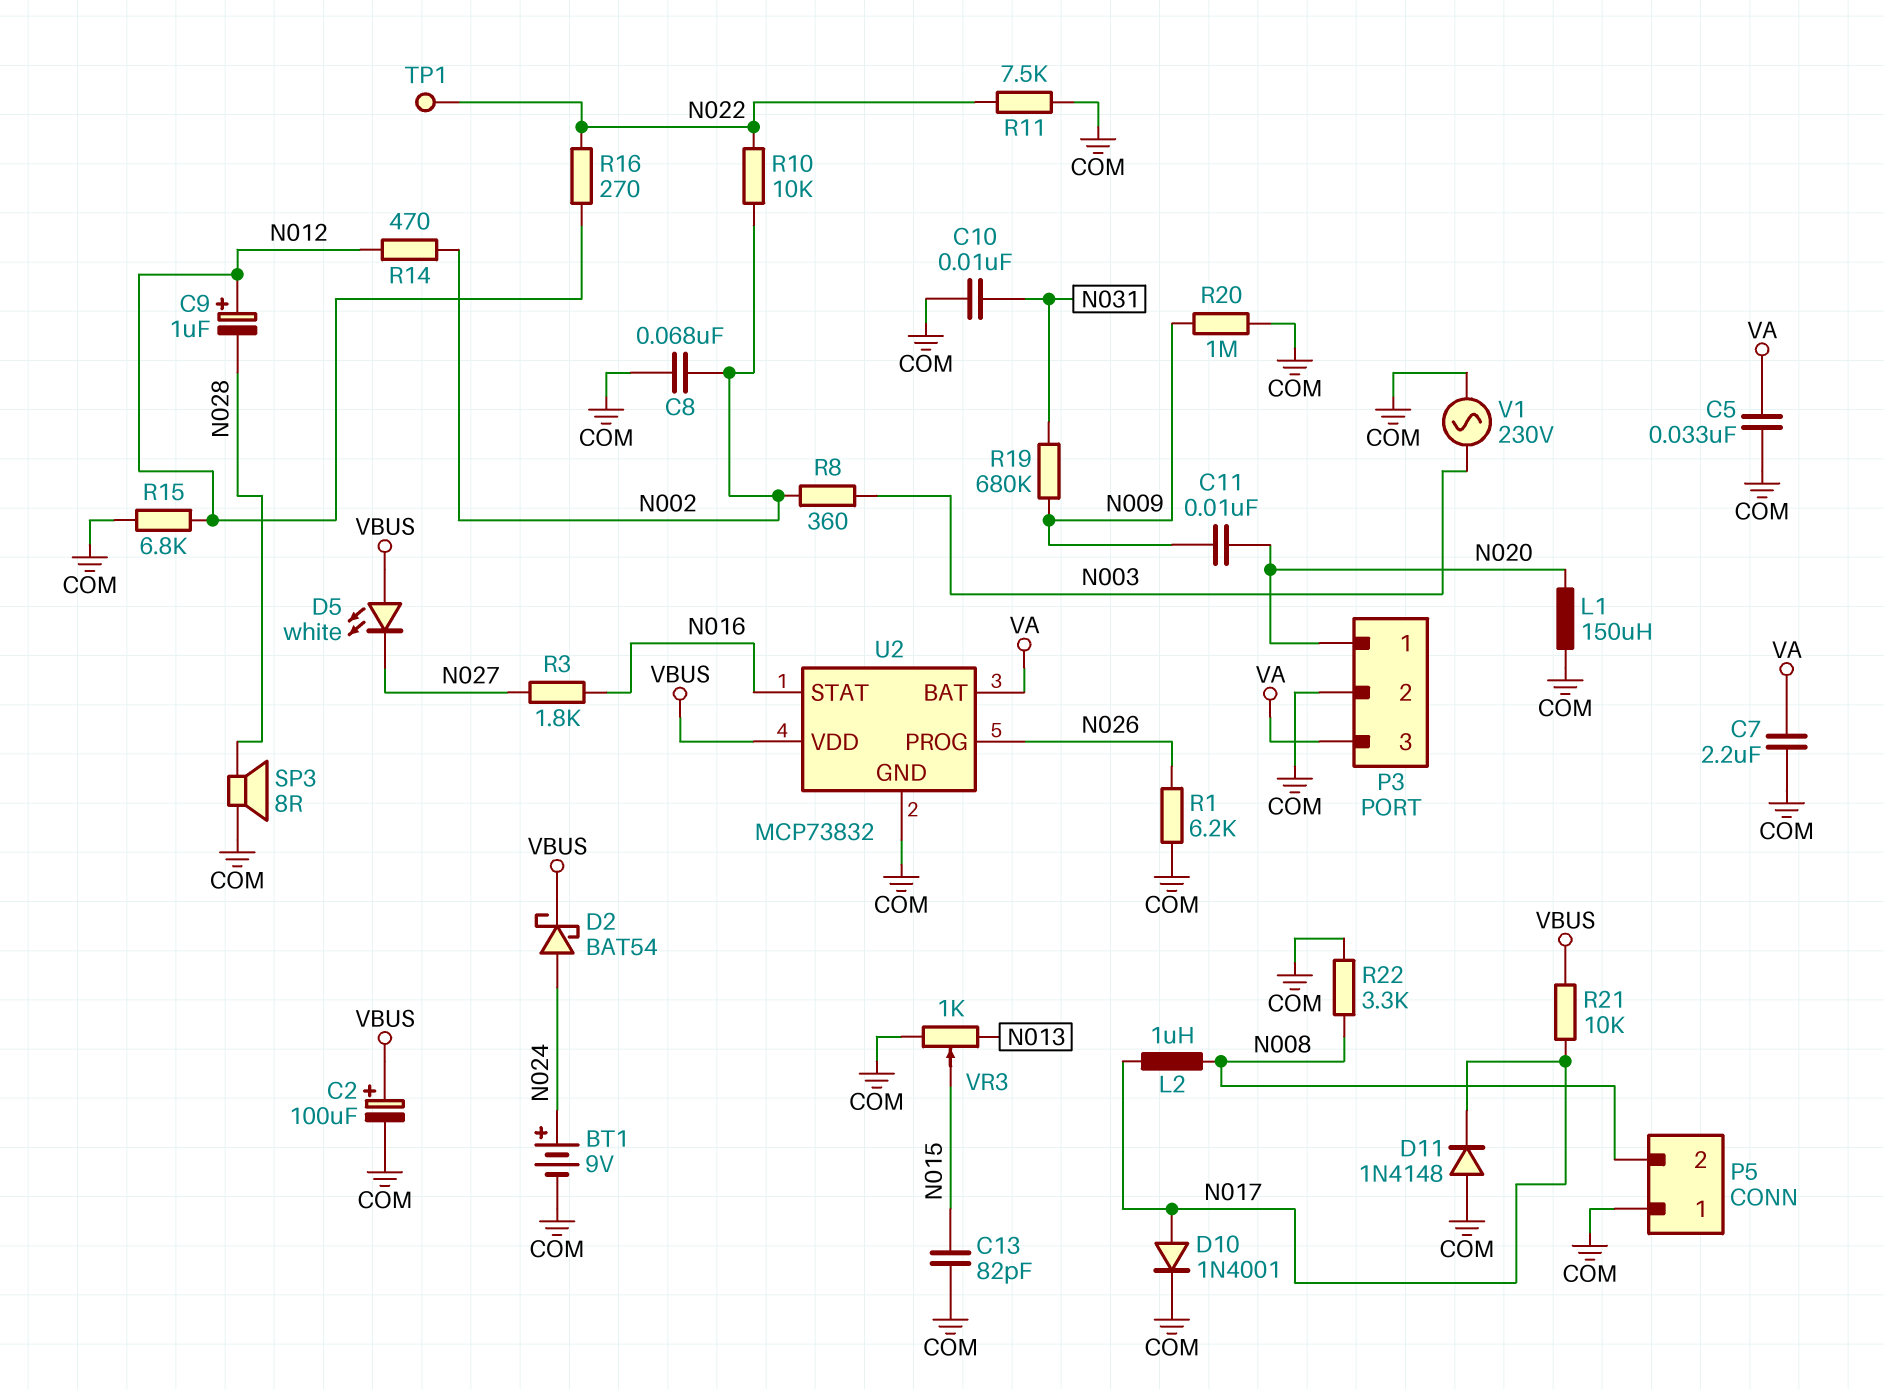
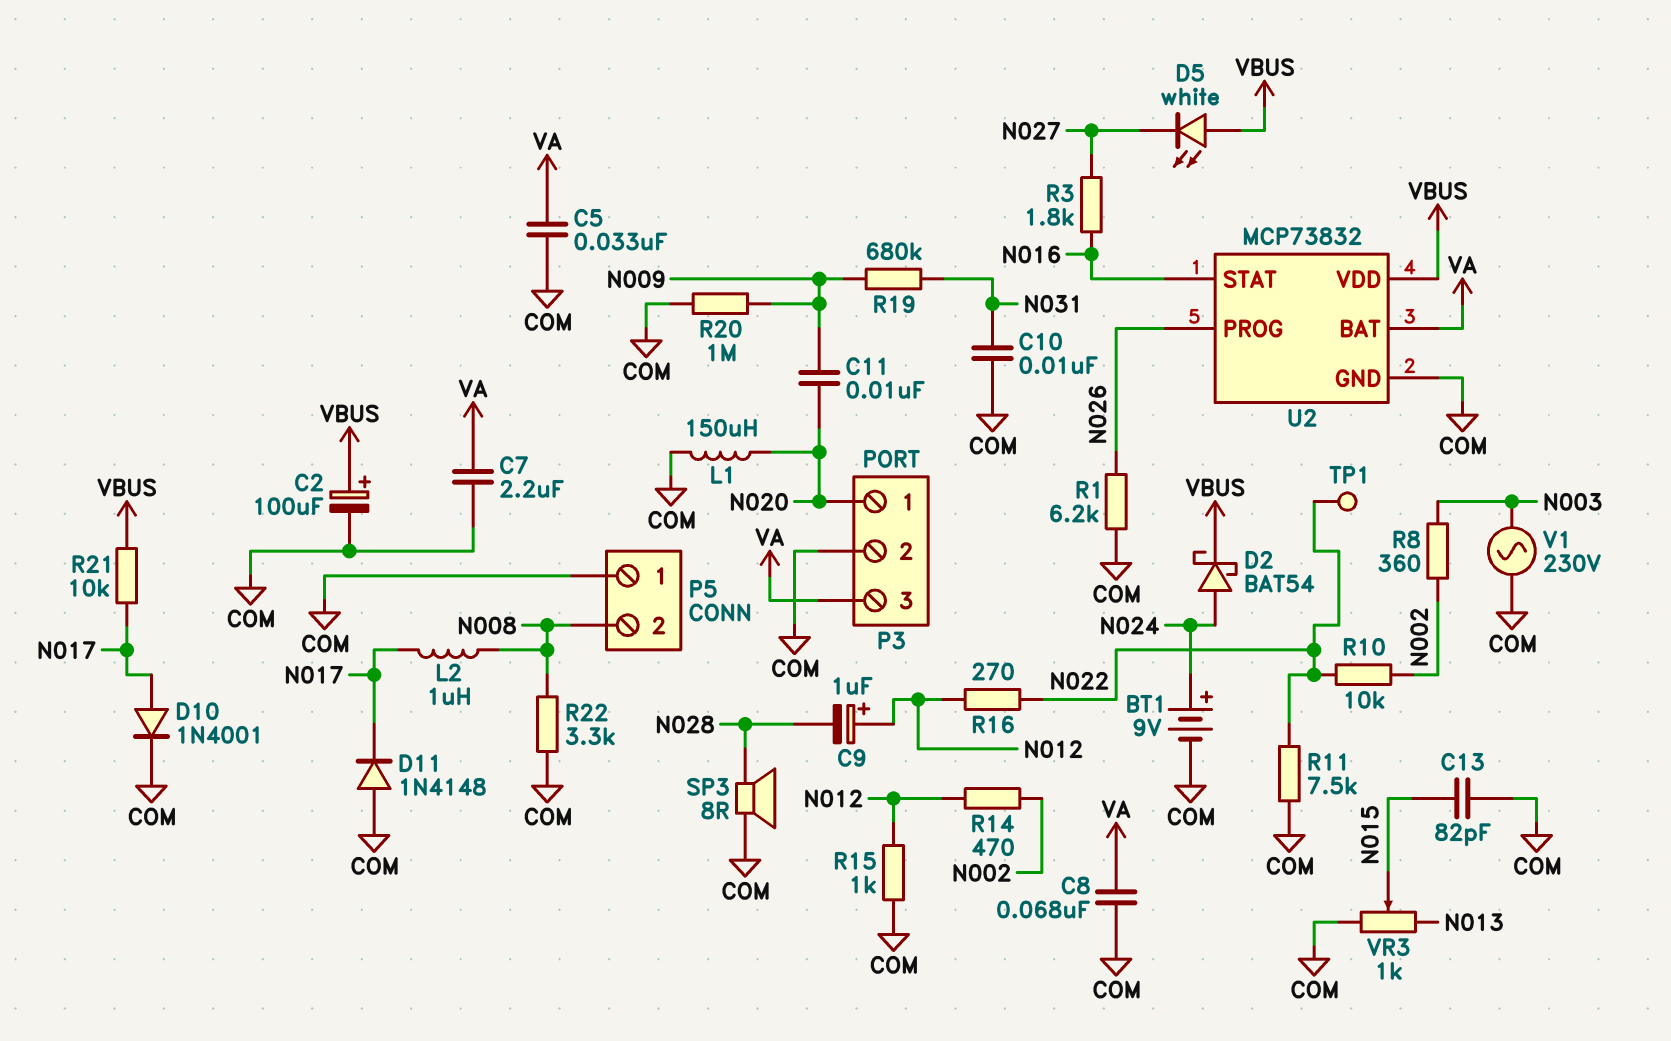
C8: 68nF (COM, N002) -> 68nF (COM, VA)
R15: 6.8k (COM, N012) -> 1k (COM, N012)

